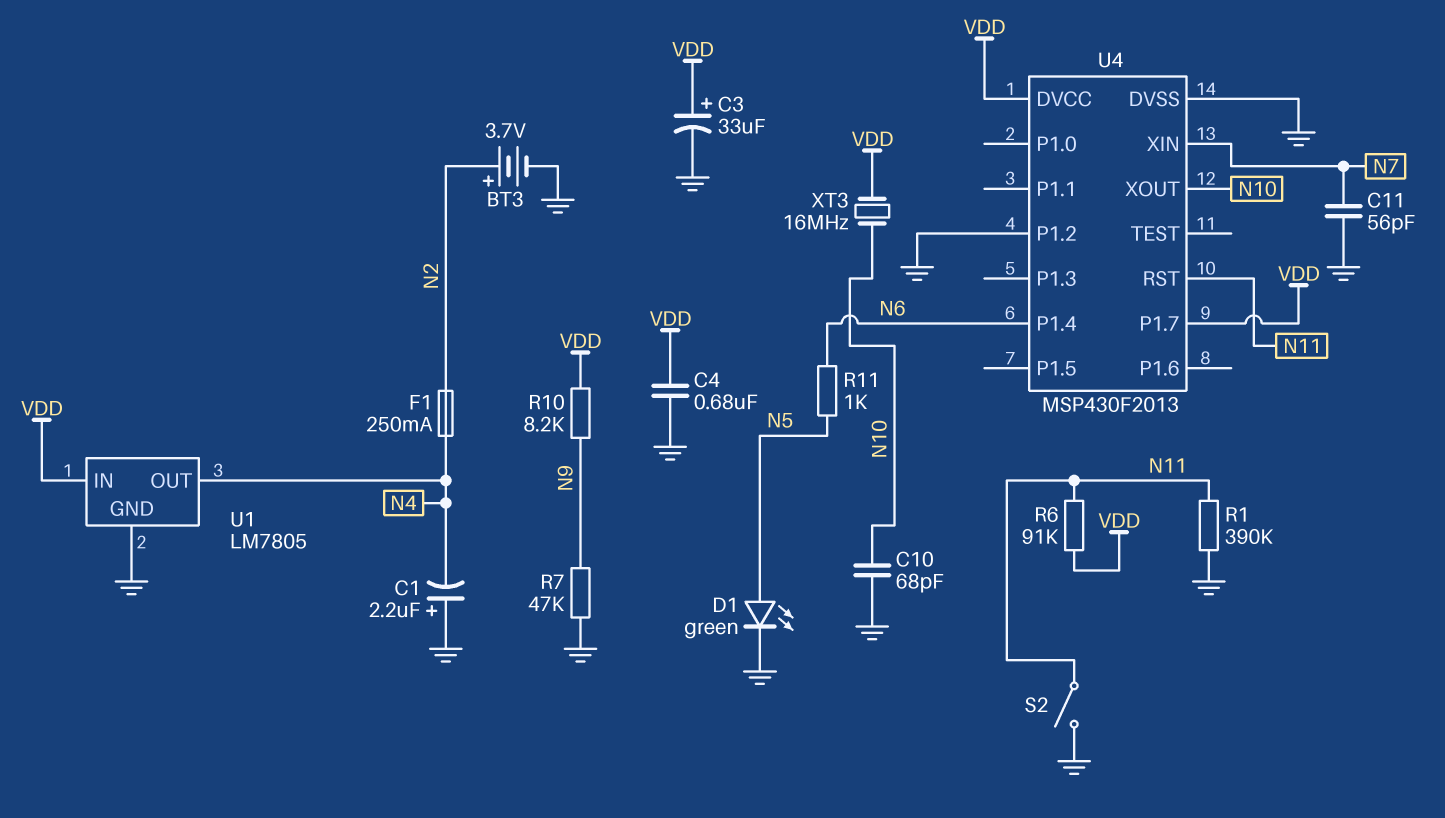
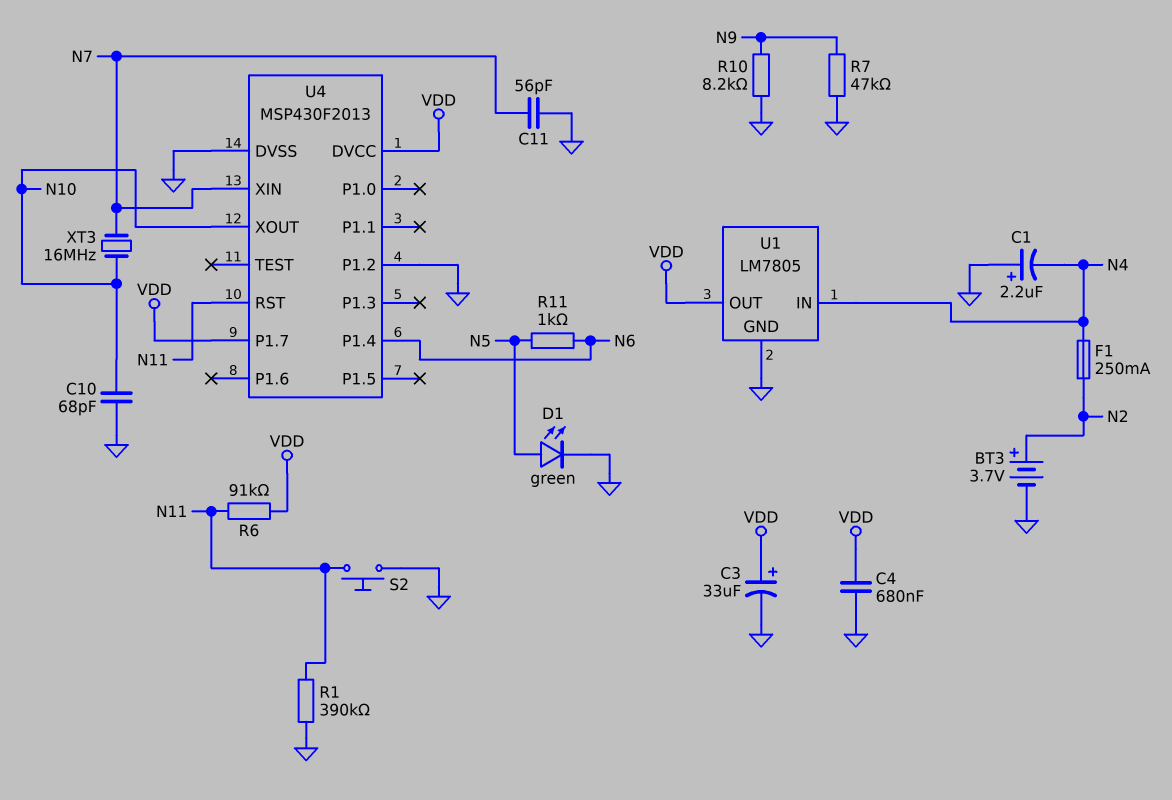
R10: 8.2k (N9, VDD) -> 8.2k (GND, N9)
S2: switch (GND, N11) -> button (GND, N11)
U1 pin IN: VDD -> N4
U1 pin OUT: N4 -> VDD
XT3: 16MHz (N10, VDD) -> 16MHz (N7, N10)

